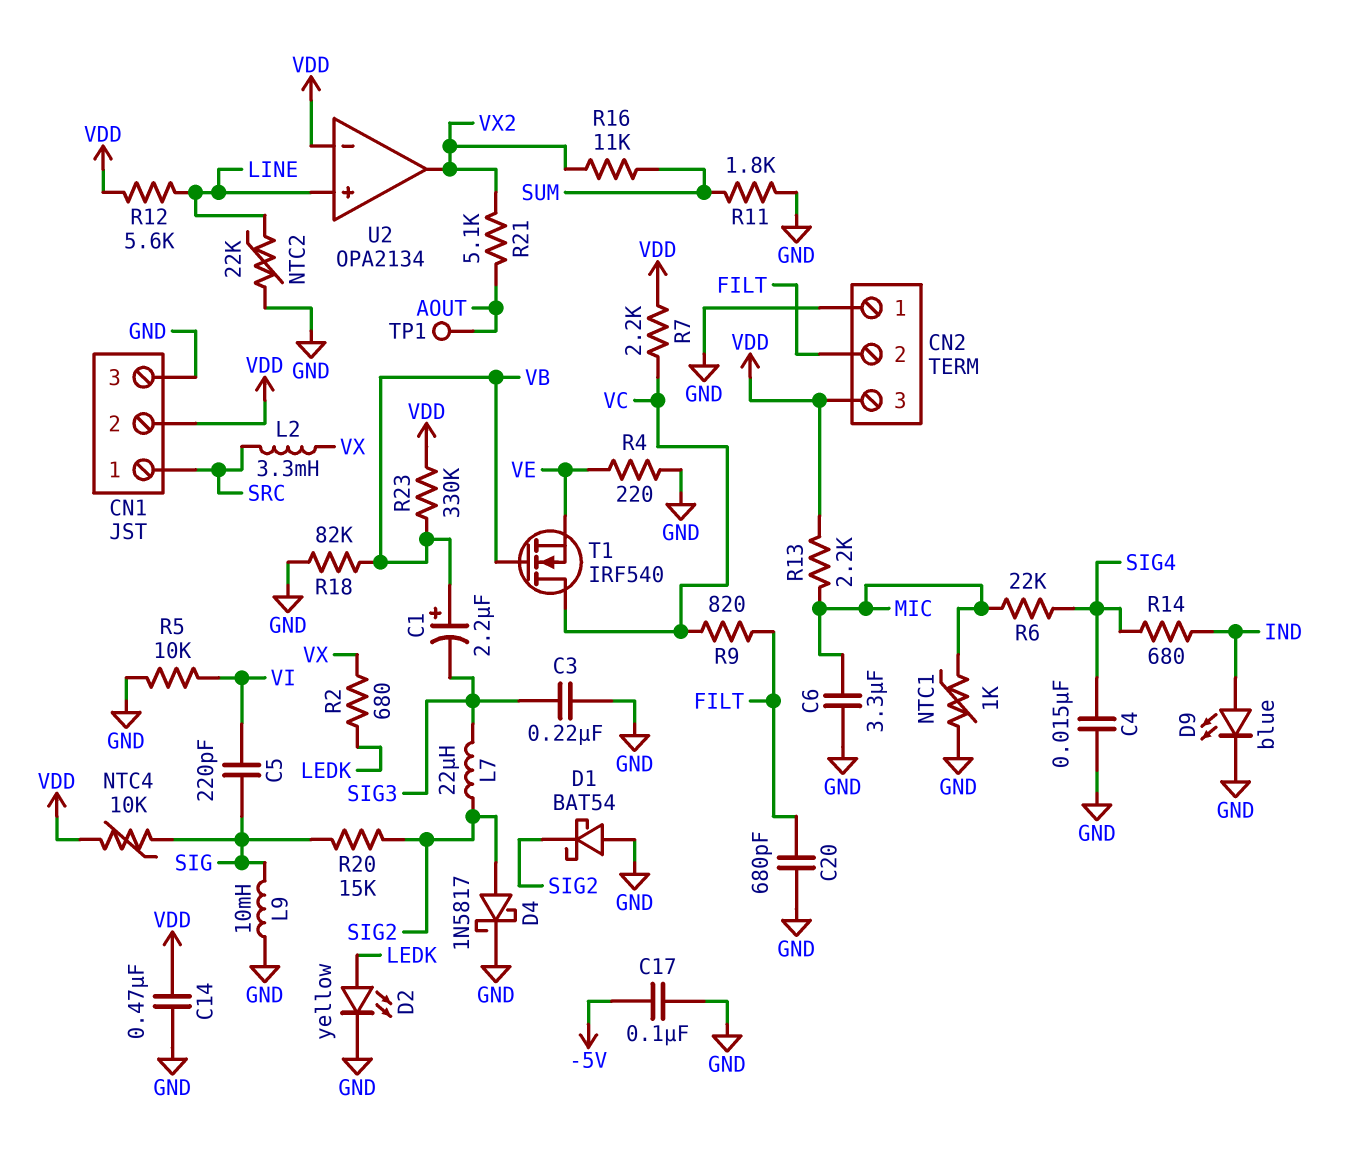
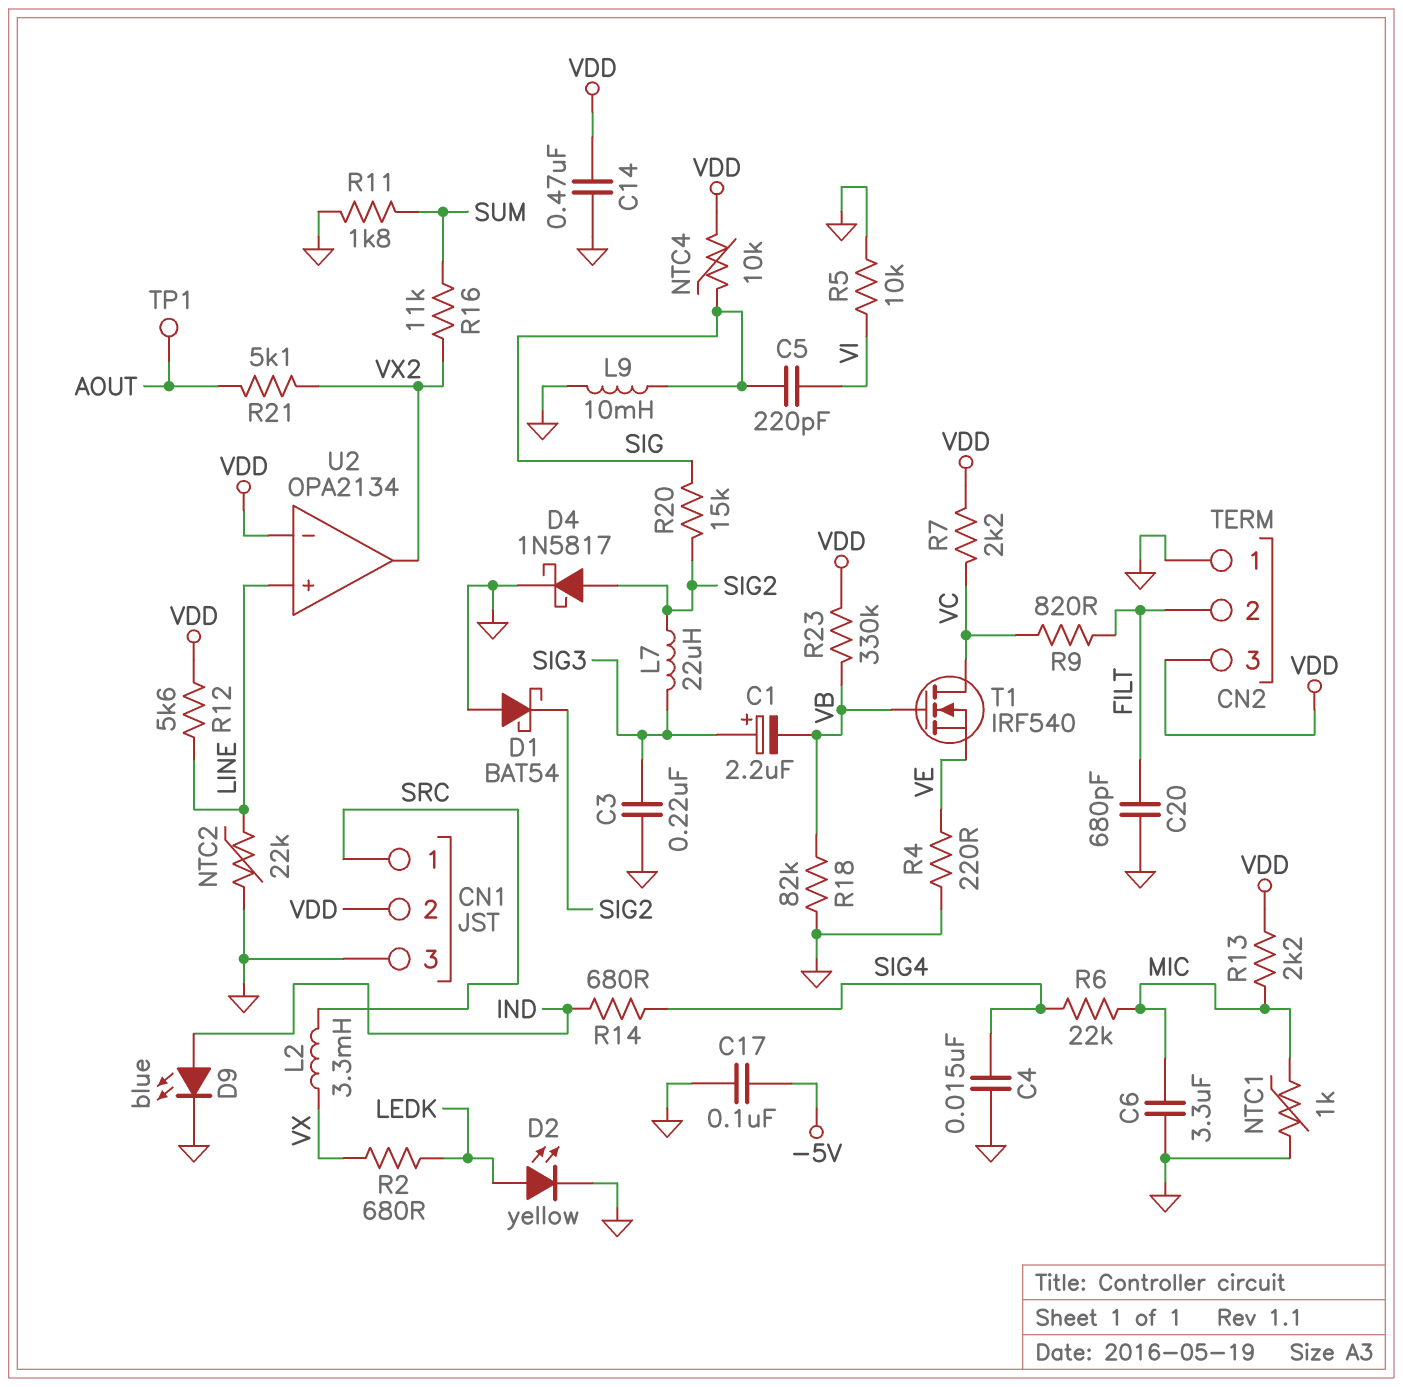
C1: 2.2uF (plus VB, minus SIG3) -> 2.2uF (plus SIG3, minus VB)

